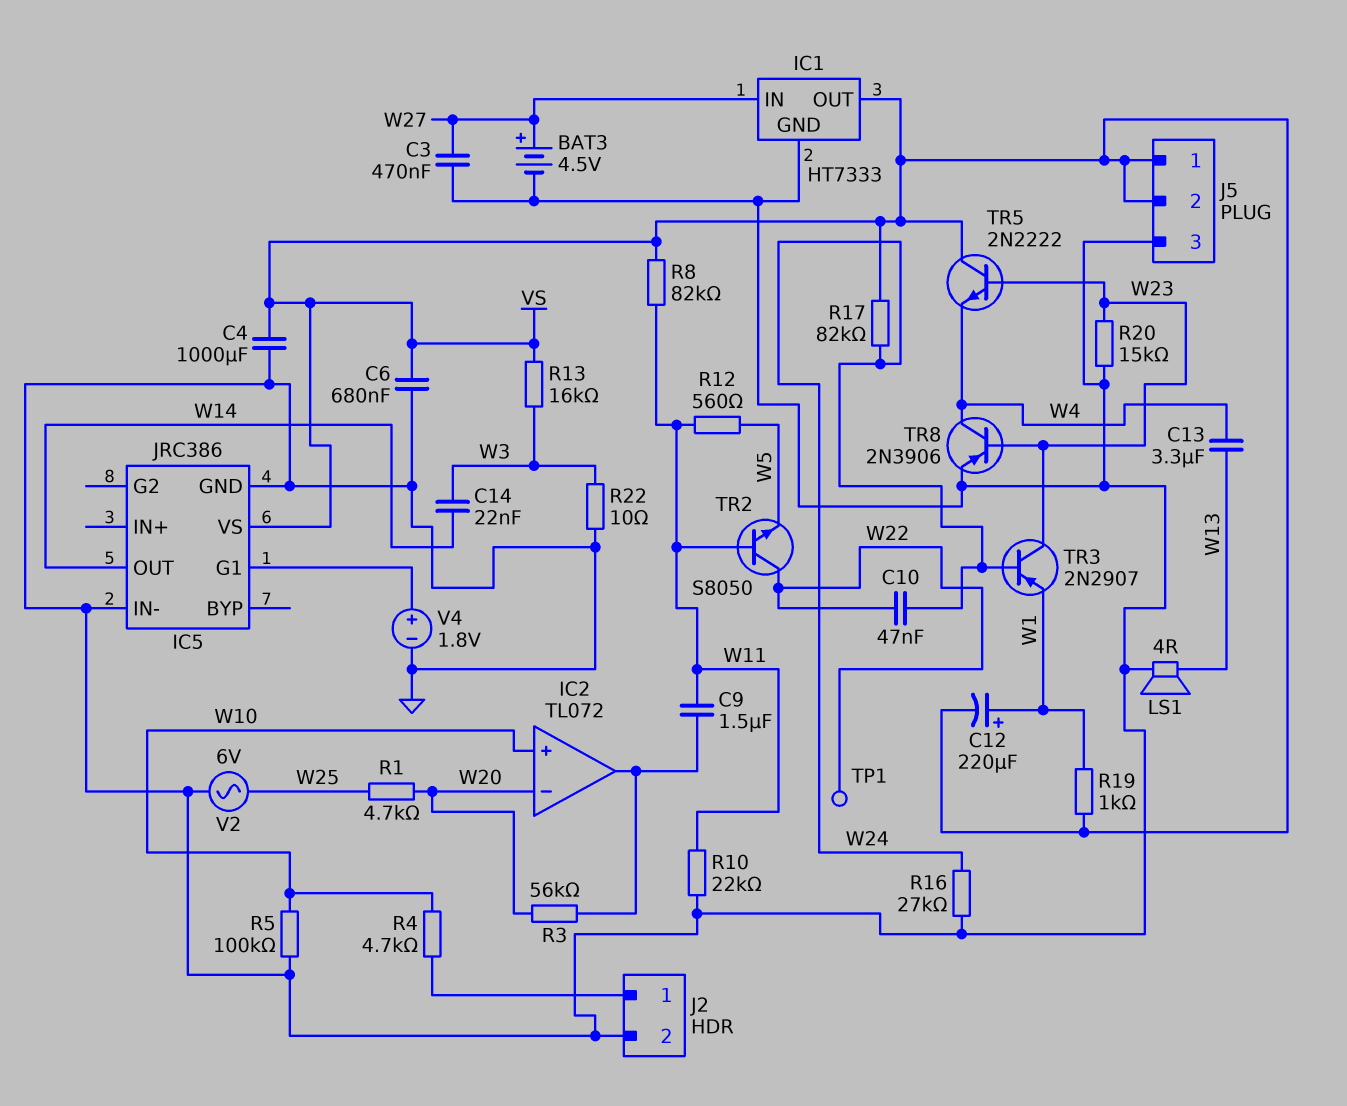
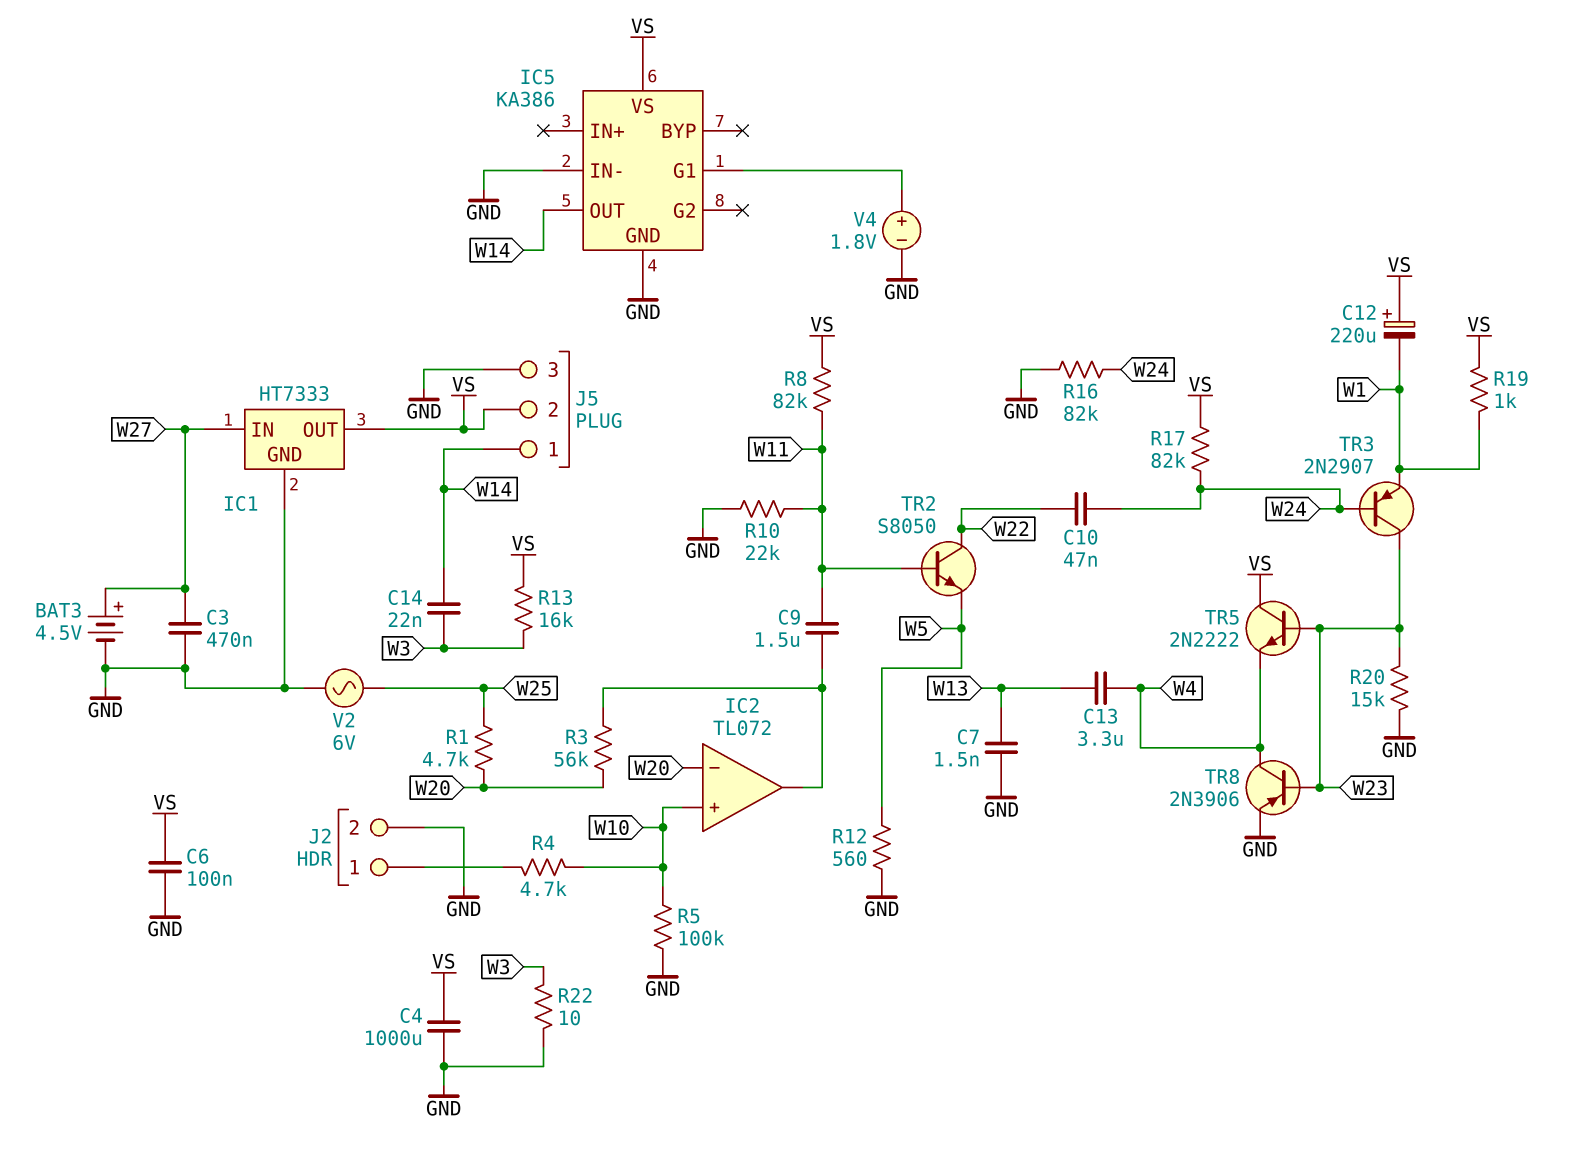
C6: 680nF (GND, VS) -> 100nF (GND, VS)
C7: none -> 1.5nF (GND, W13)
C12: 220uF (plus W1, minus VS) -> 220uF (plus VS, minus W1)
IC5: JRC386 -> KA386
J5 pin 1: VS -> W14
LS1: speaker 4R (GND, W13) -> none
R12: 560 (W5, W11) -> 560 (GND, W5)
R16: 27k (GND, W24) -> 82k (GND, W24)
TP1: test point (W22) -> none

